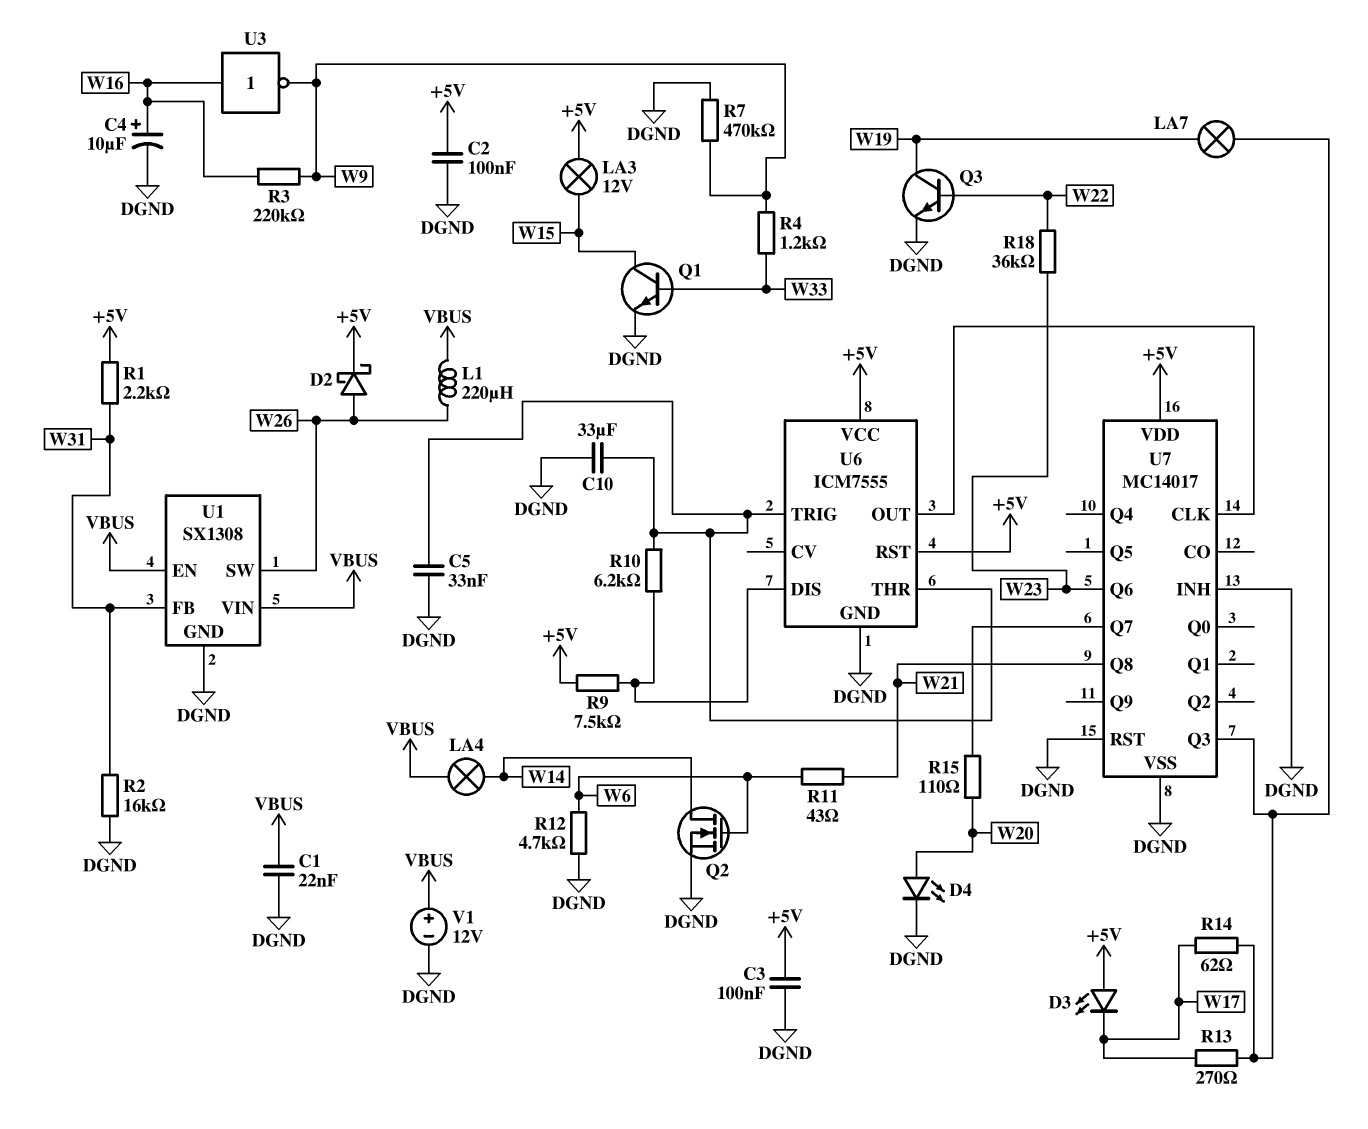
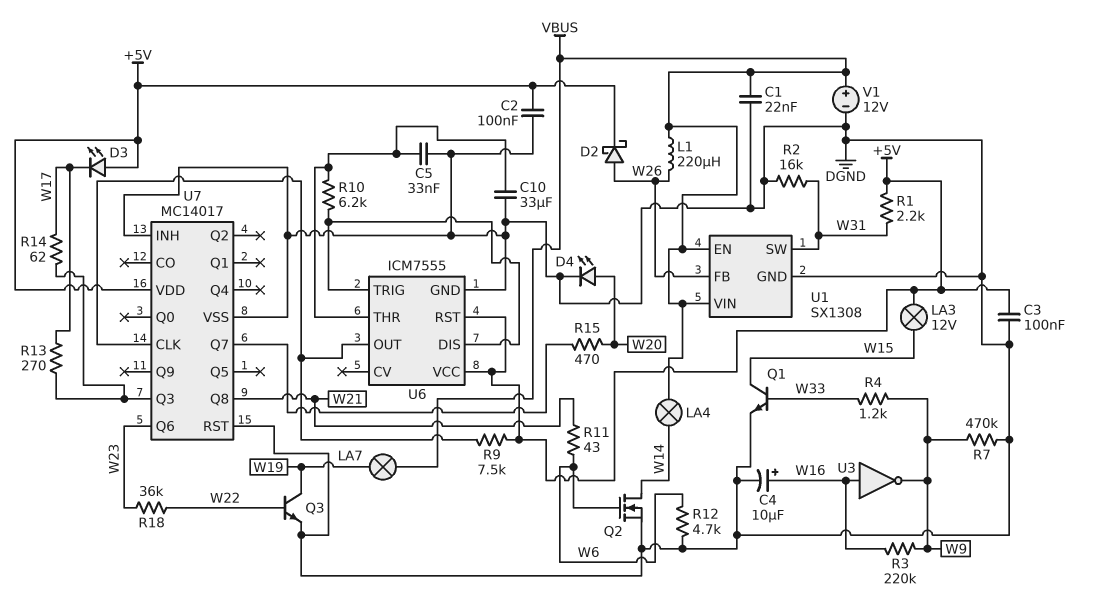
LA7: lamp (U7/Q3, W19) -> lamp (VBUS, W19)
R9: 7.5k (+5V, U6/DIS) -> 7.5k (+5V, U6/OUT)
R15: 110 (U7/Q7, W20) -> 470 (U7/Q7, W20)
U1 pin FB: W31 -> W26
U1 pin SW: W26 -> W31
U6 pin TRIG: U6/THR -> U6/DIS

